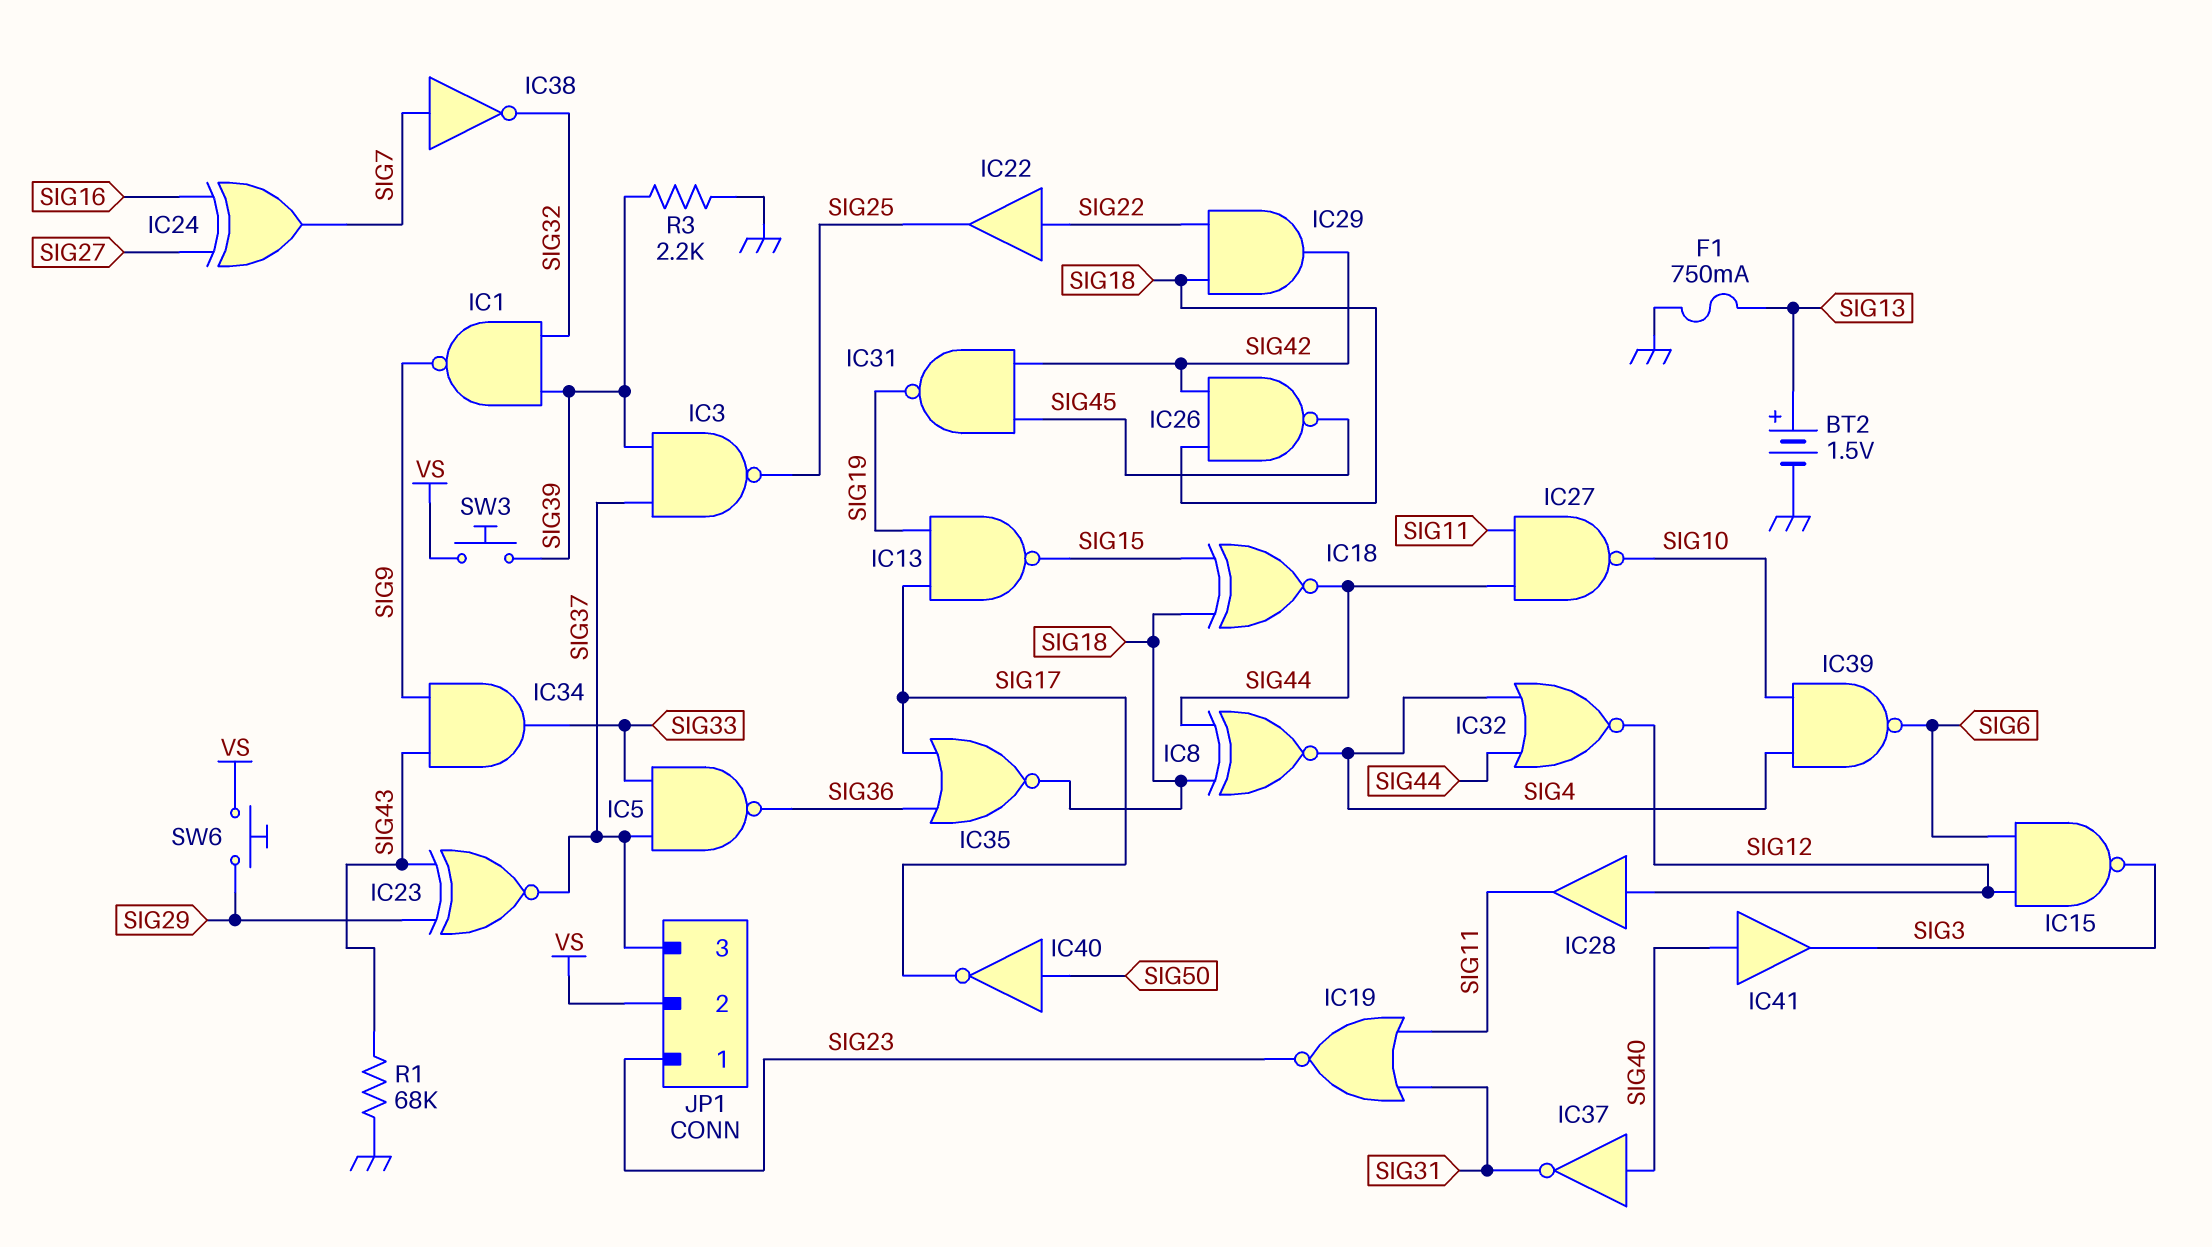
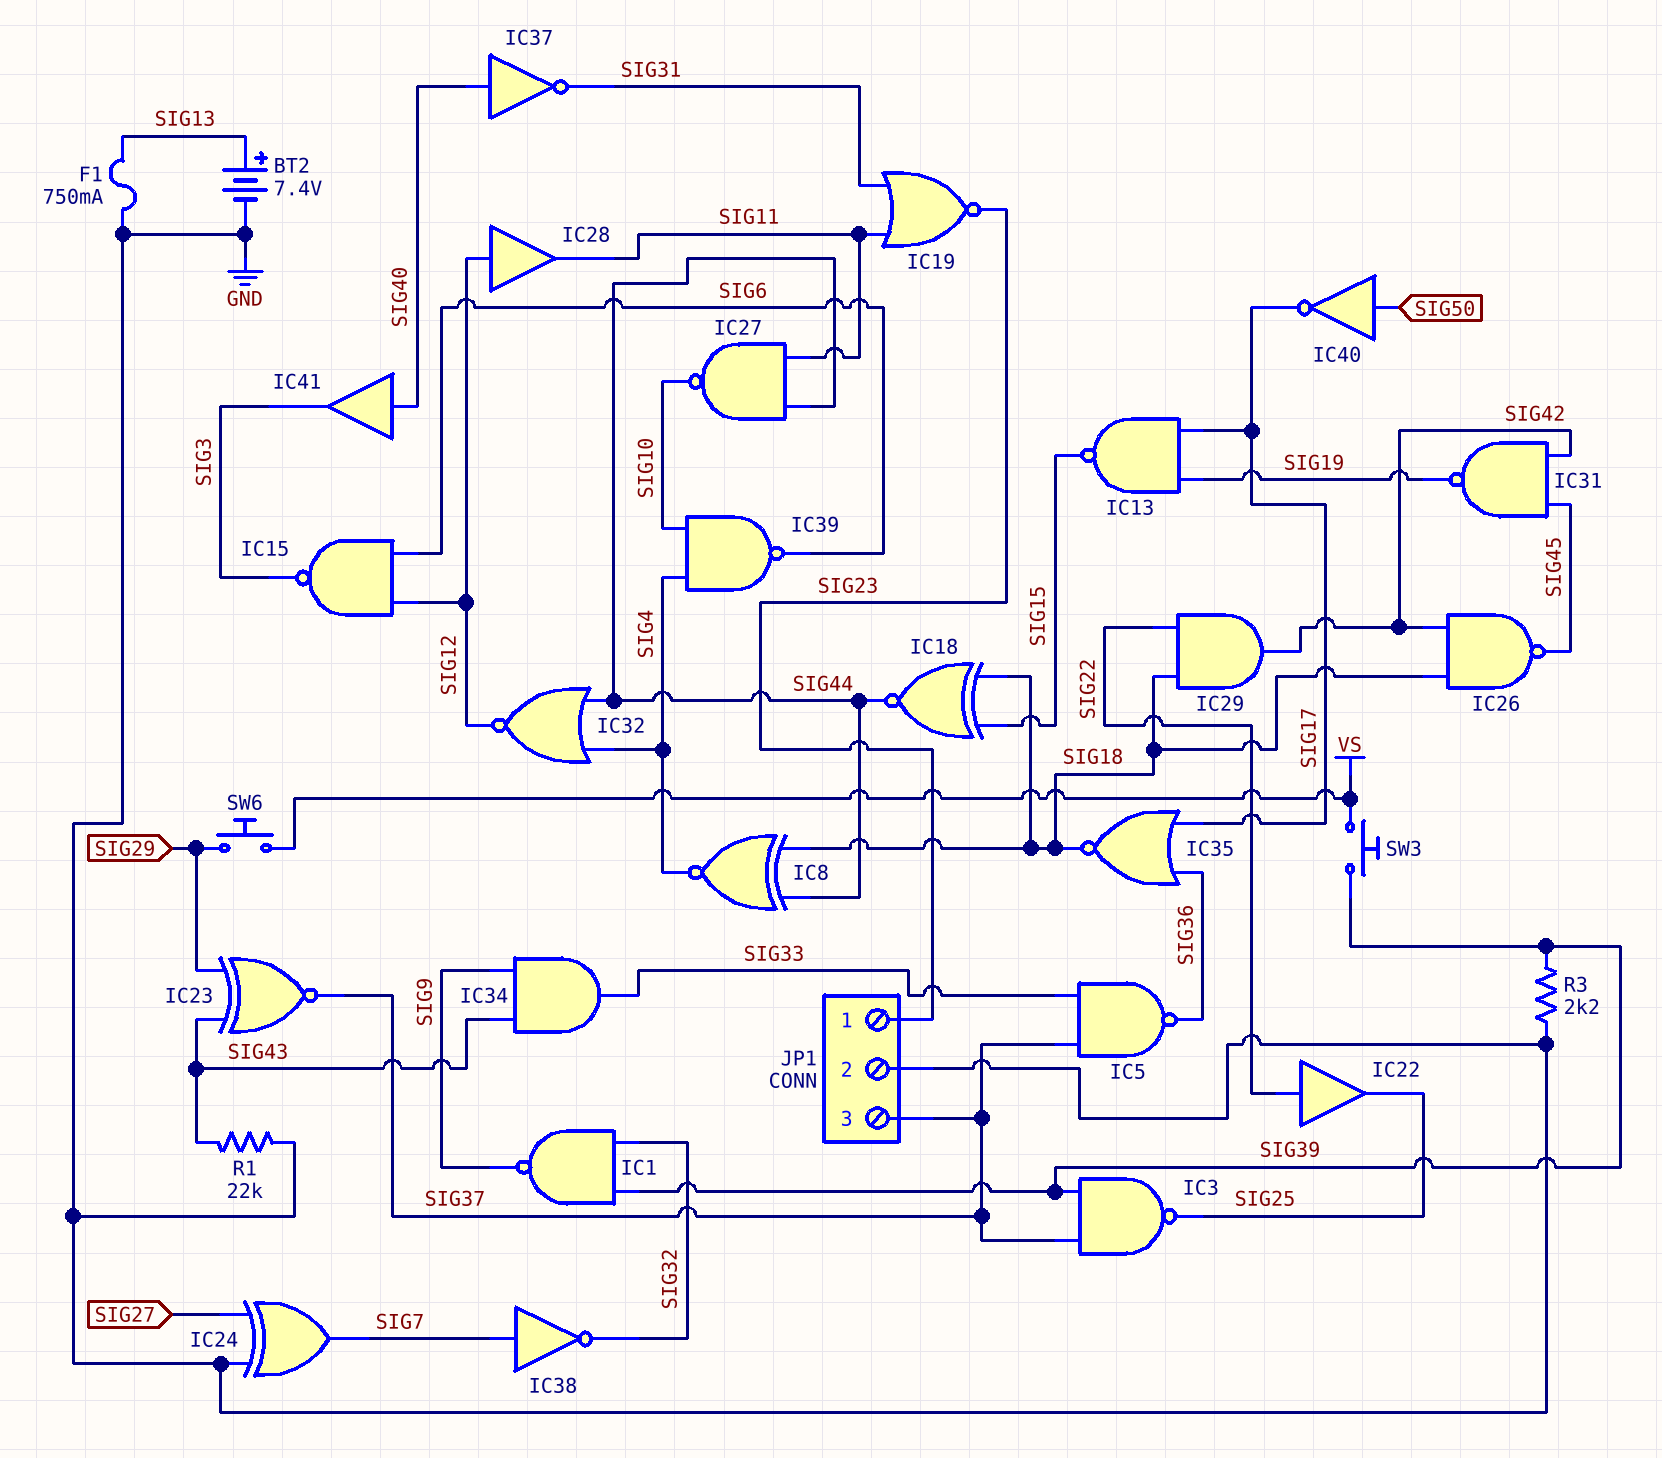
BT2: 1.5V (plus SIG13, minus GND) -> 7.4V (plus SIG13, minus GND)
IC24: XOR (in SIG16, in SIG27, out SIG7) -> XOR (in GND, in SIG27, out SIG7)
JP1 pin 2: VS -> GND
R1: 68k (GND, SIG43) -> 22k (GND, SIG43)

